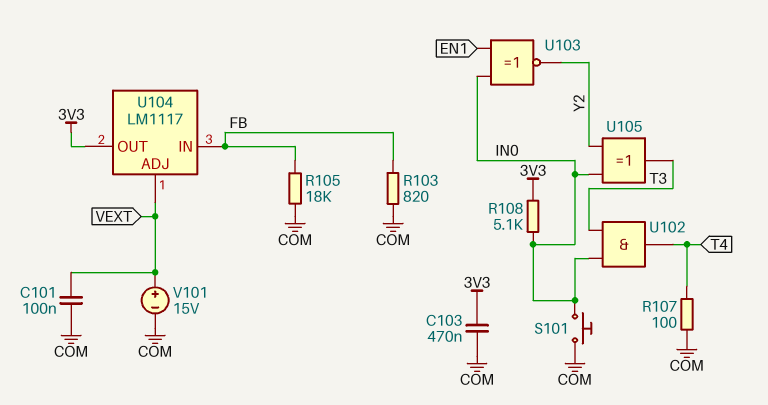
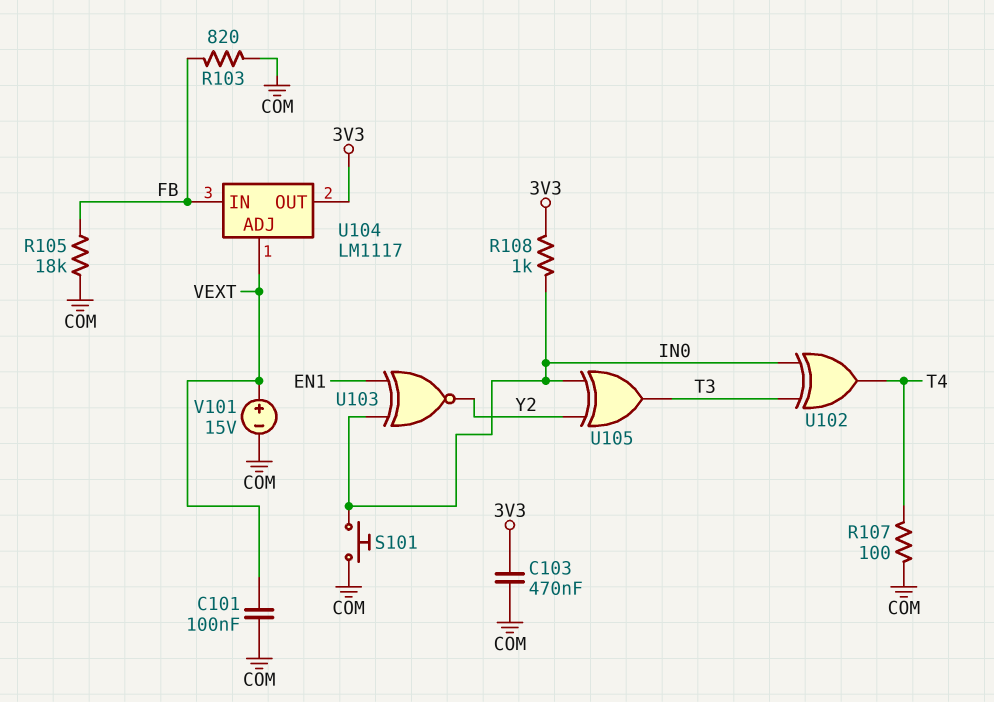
R108: 5.1k (3V3, IN0) -> 1k (3V3, IN0)
U102: AND (in IN0, in T3, out T4) -> XOR (in IN0, in T3, out T4)

